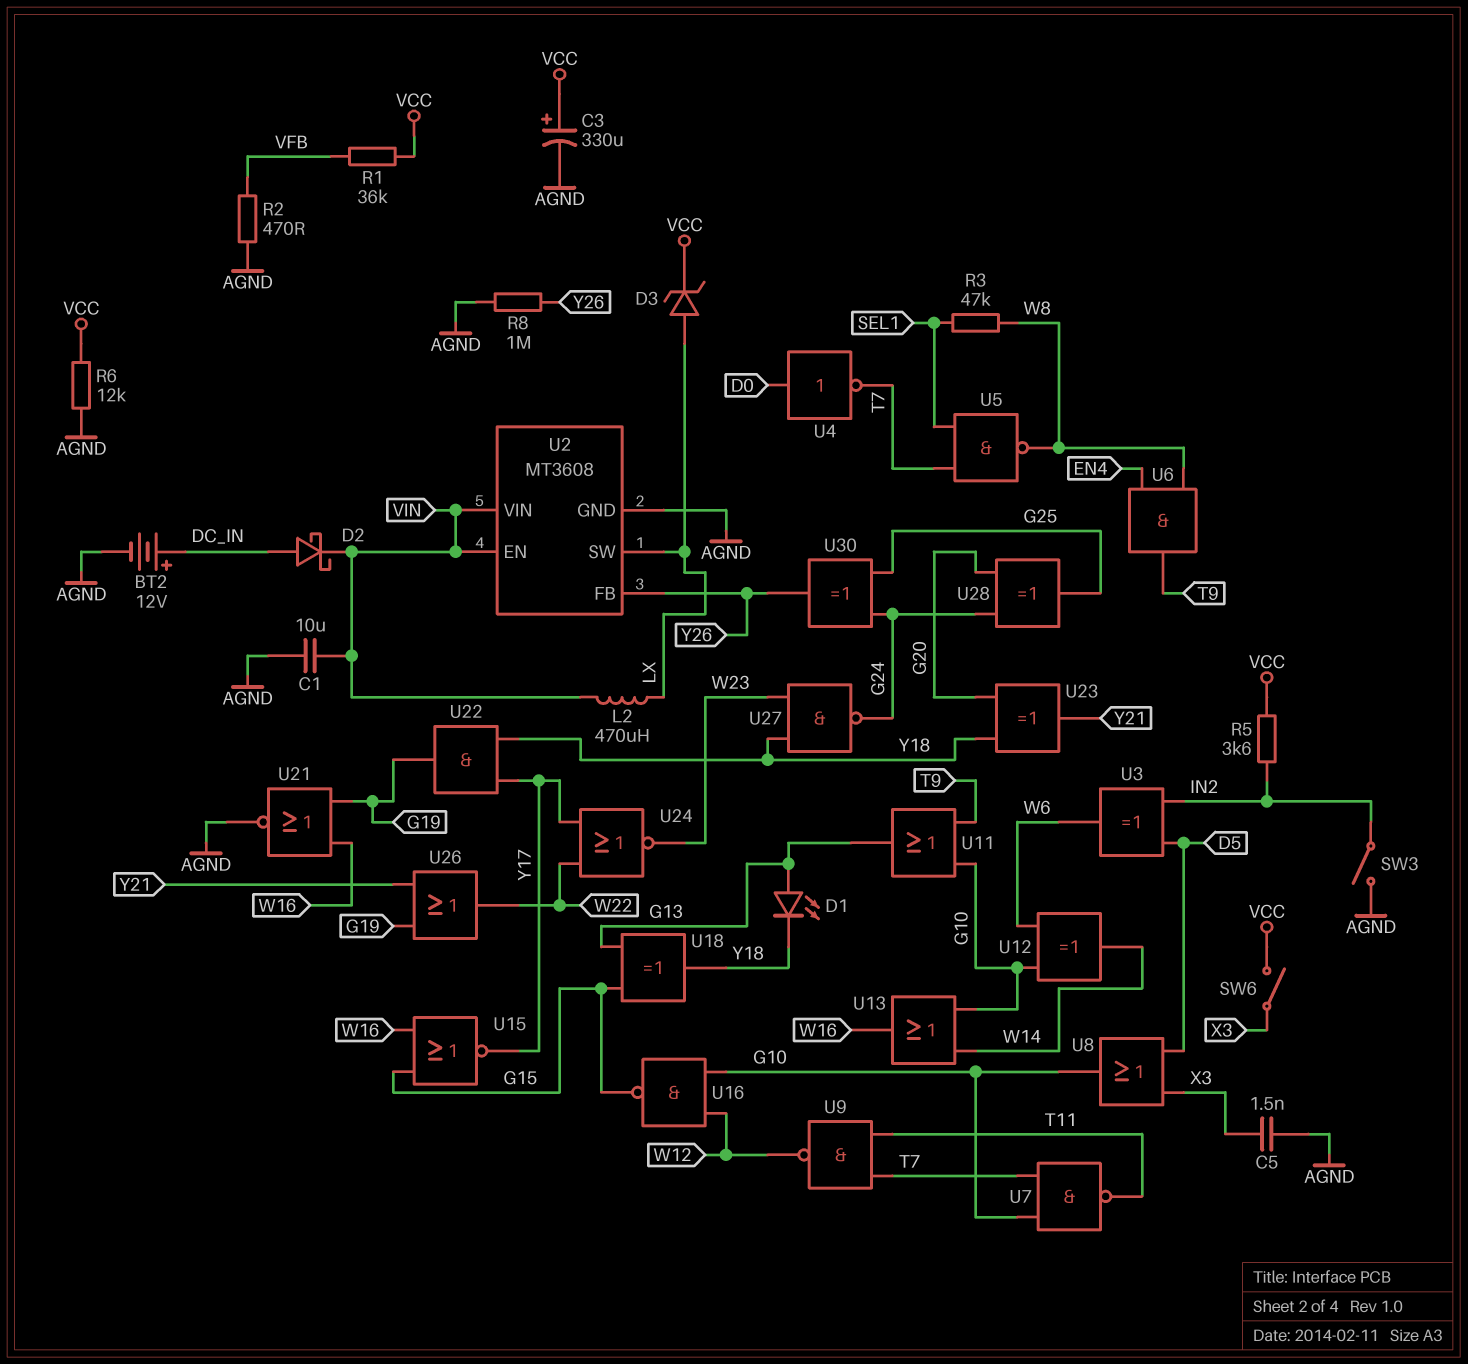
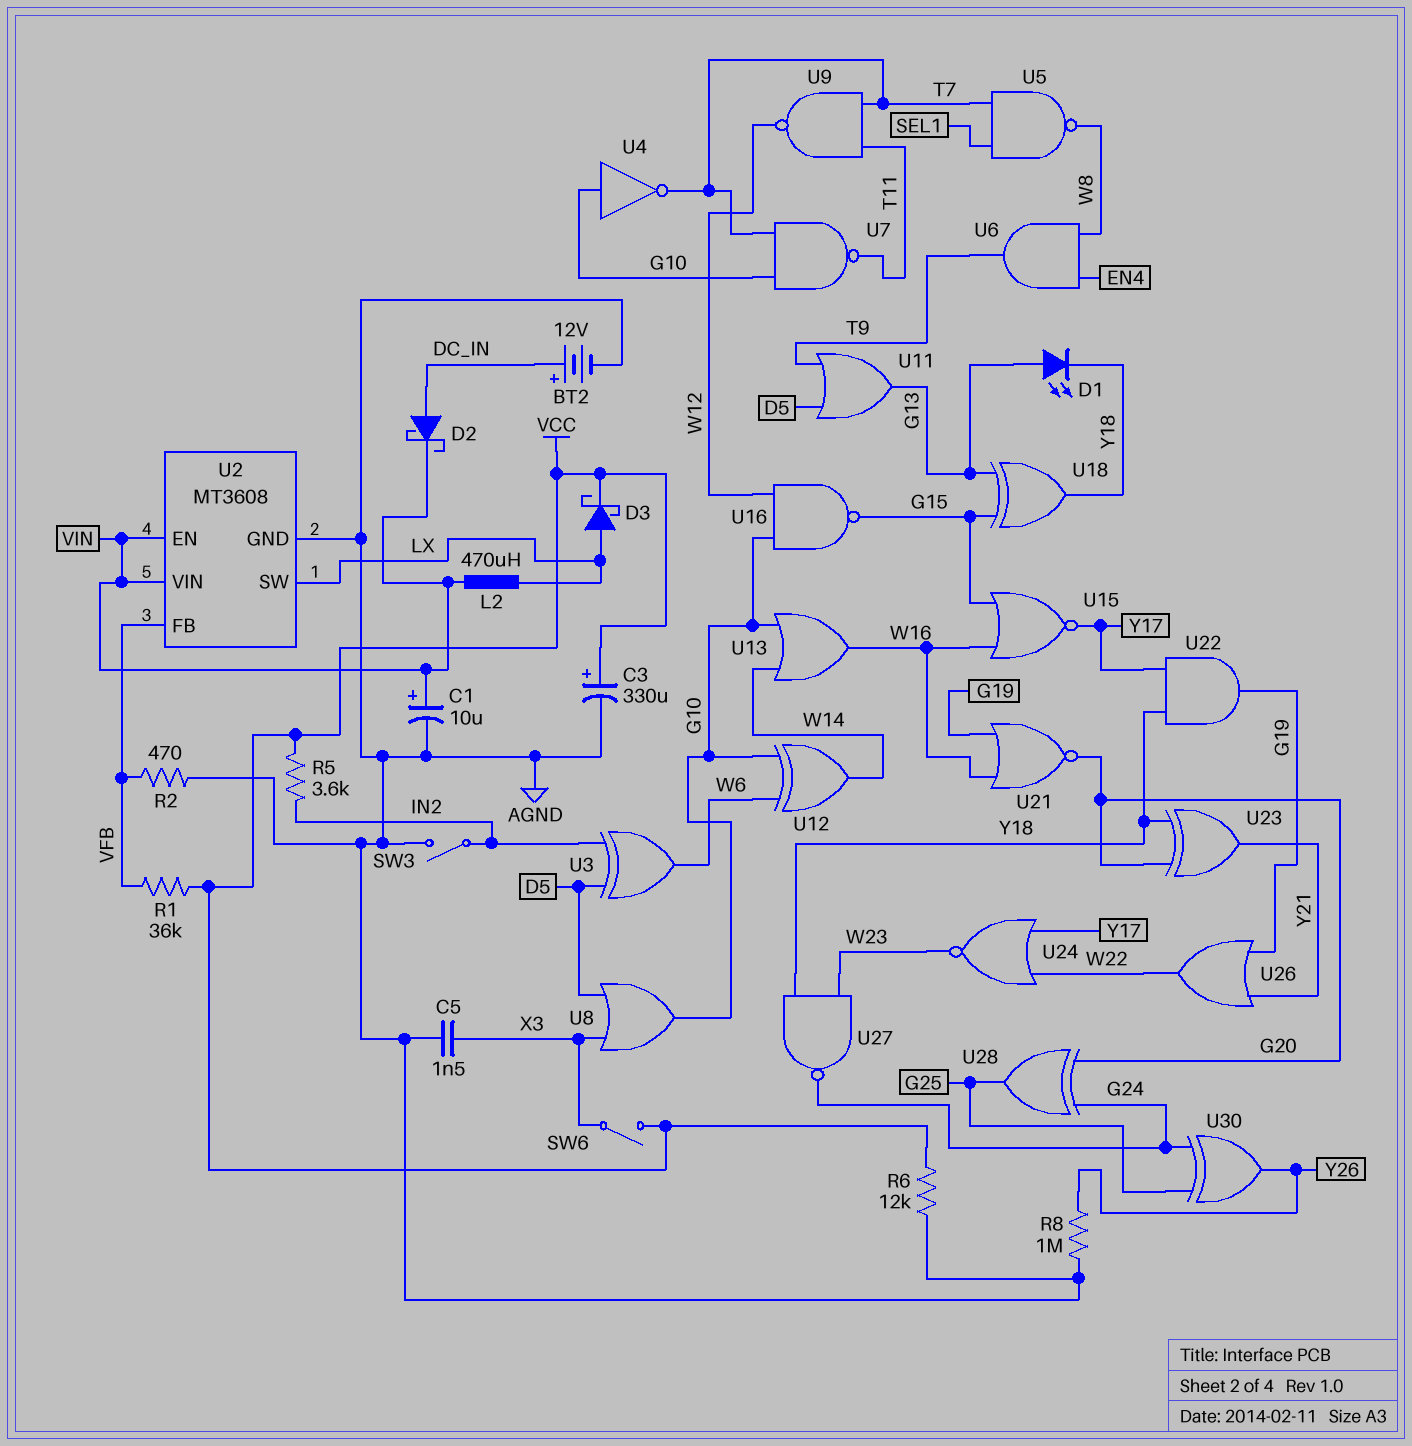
C1: 10uF (AGND, VIN) -> 10uF (plus VIN, minus AGND)
D3: zener (A LX, K VCC) -> schottky (A LX, K VCC)
R3: 47k (SEL1, W8) -> none
U2 pin FB: Y26 -> VFB
U4: NOT (in D0, out T7) -> NOT (in G10, out T7)
U11: OR (in G10, in T9, out G13) -> OR (in D5, in T9, out G13)
U21: NOR (in G19, in W16, out AGND) -> NOR (in G19, in W16, out G20)

